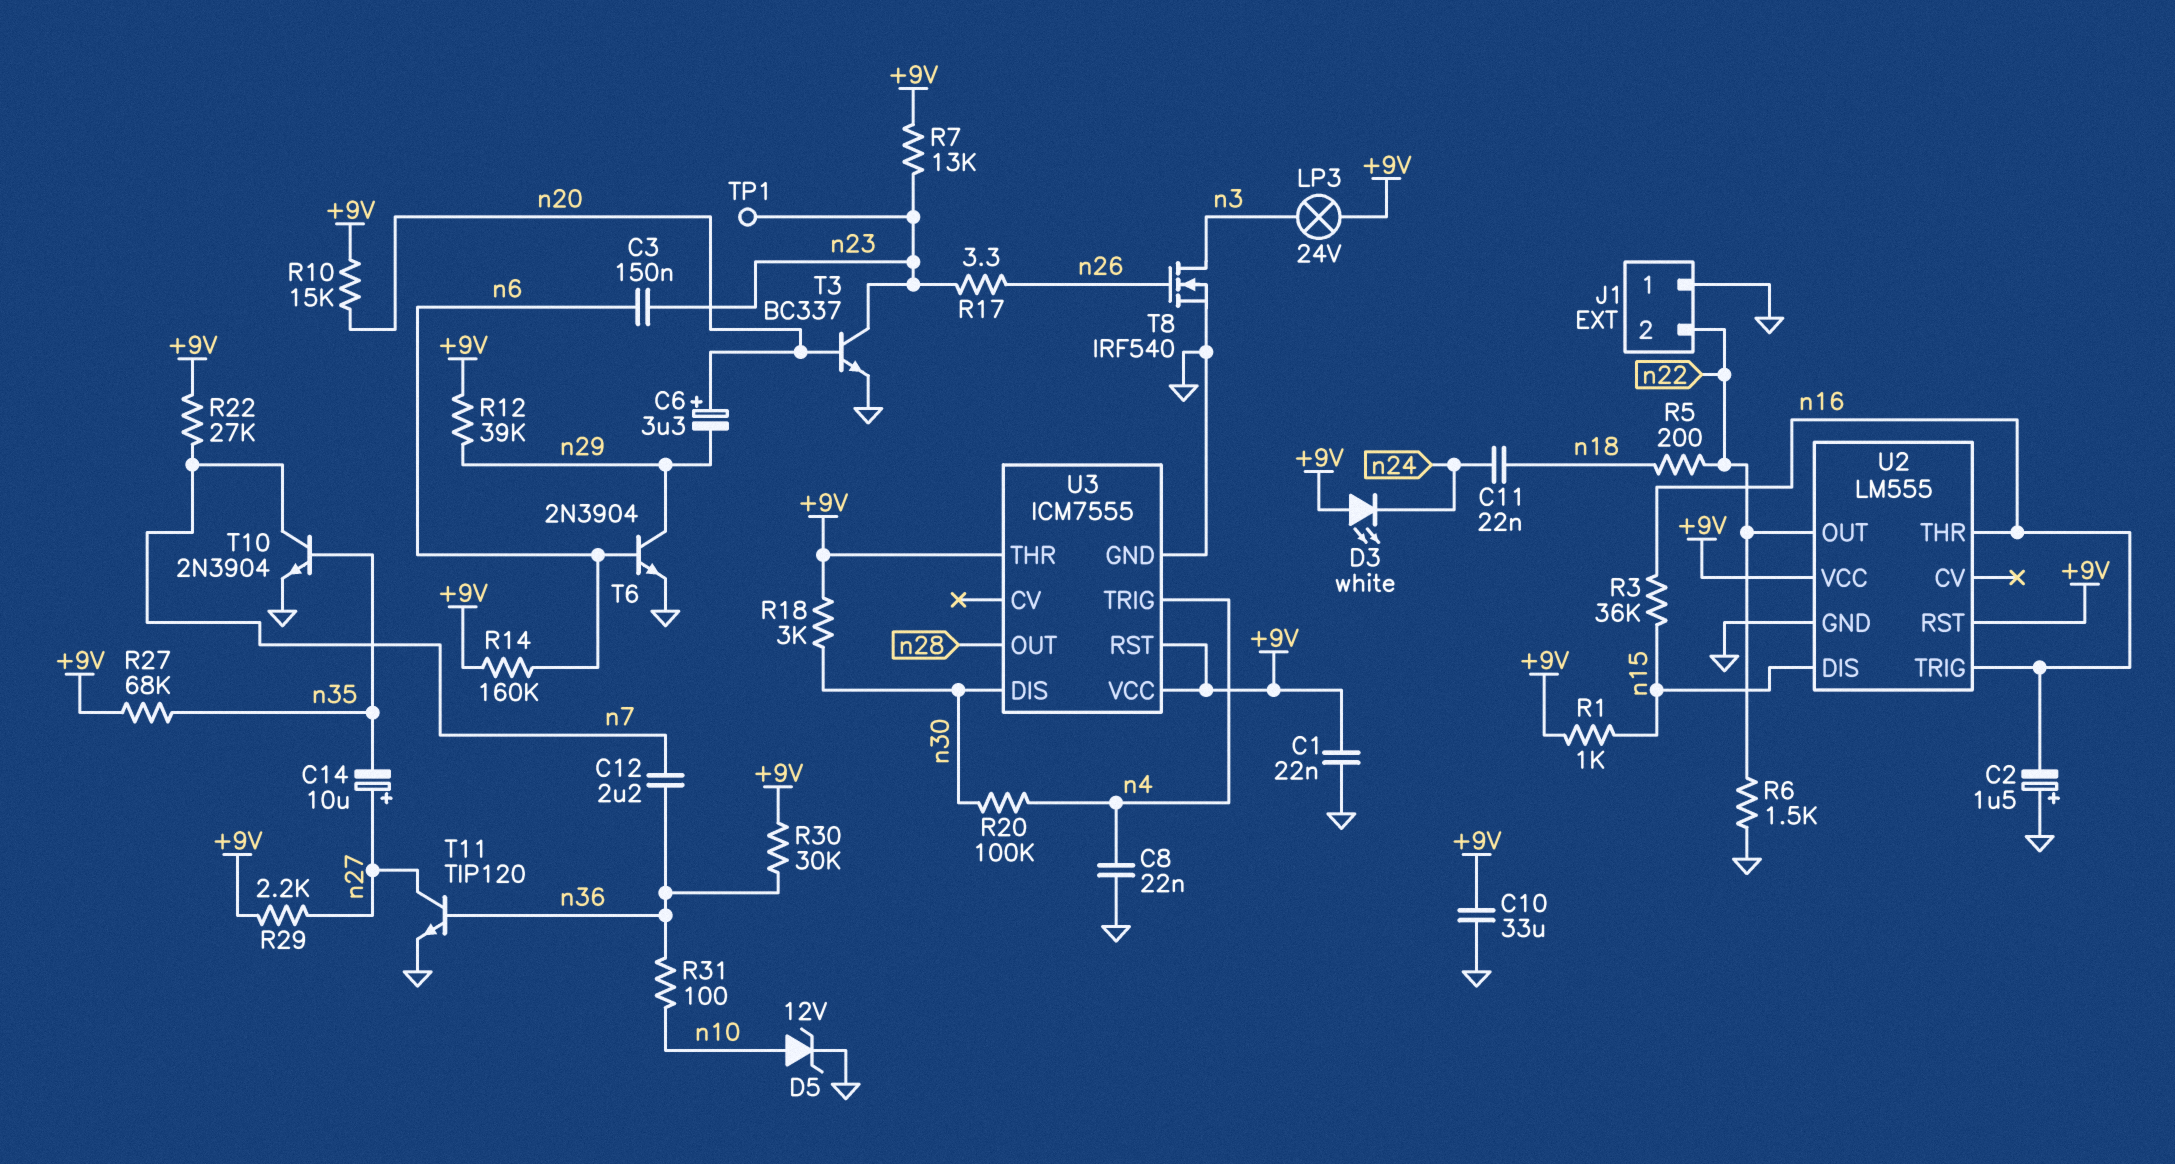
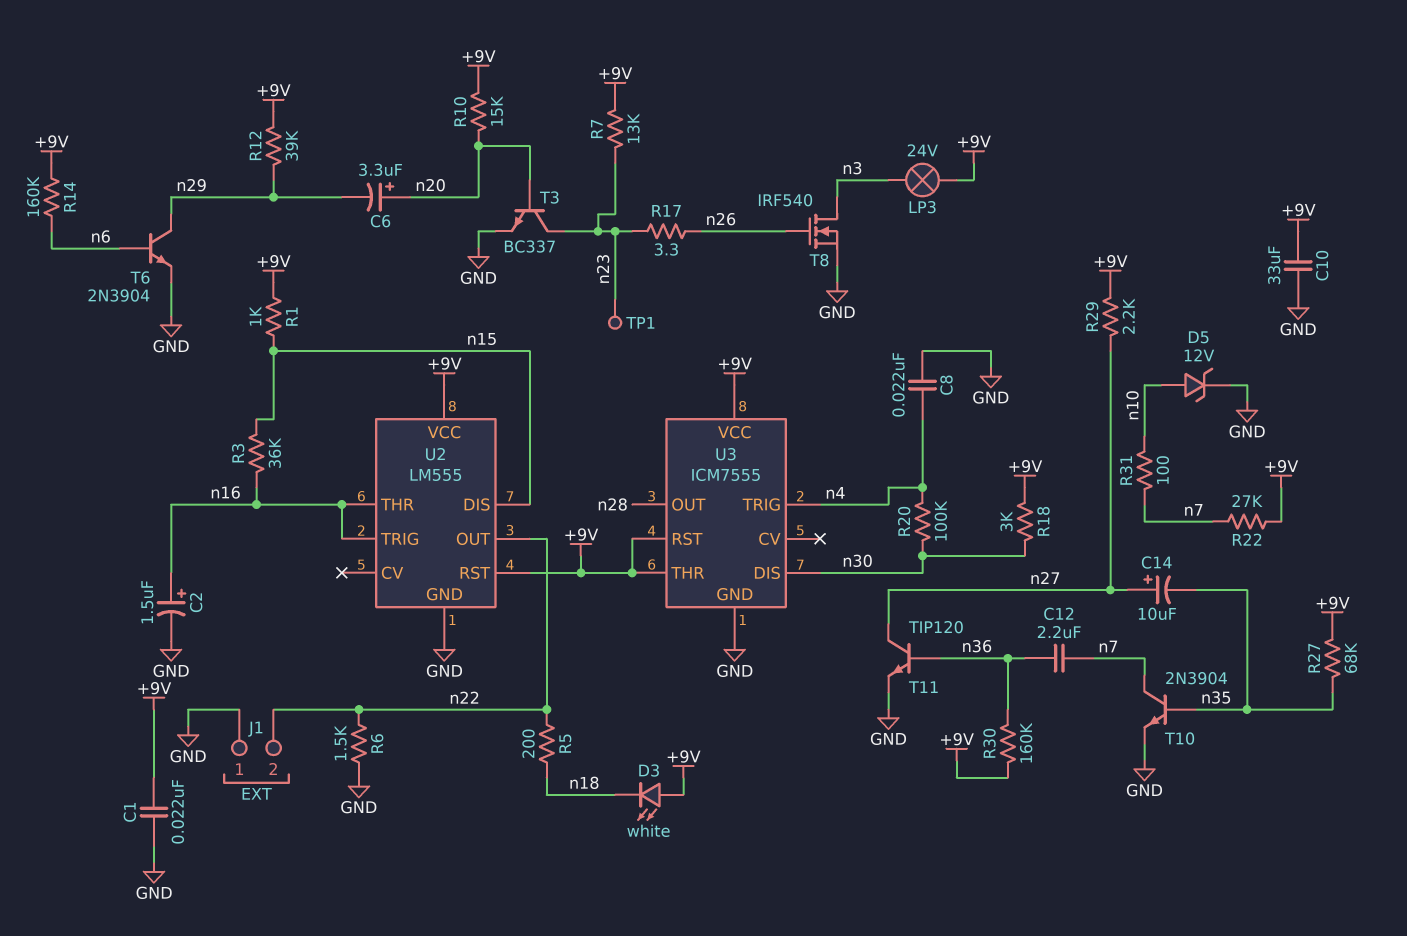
C2: 1.5uF (plus GND, minus n16) -> 1.5uF (plus n16, minus GND)
C3: 150nF (n6, n23) -> none
C11: 22nF (n18, n24) -> none
D3: LED white (A +9V, K n24) -> LED white (A +9V, K n18)
R30: 30k (+9V, n36) -> 160k (+9V, n36)
R31: 100 (n10, n36) -> 100 (n7, n10)

